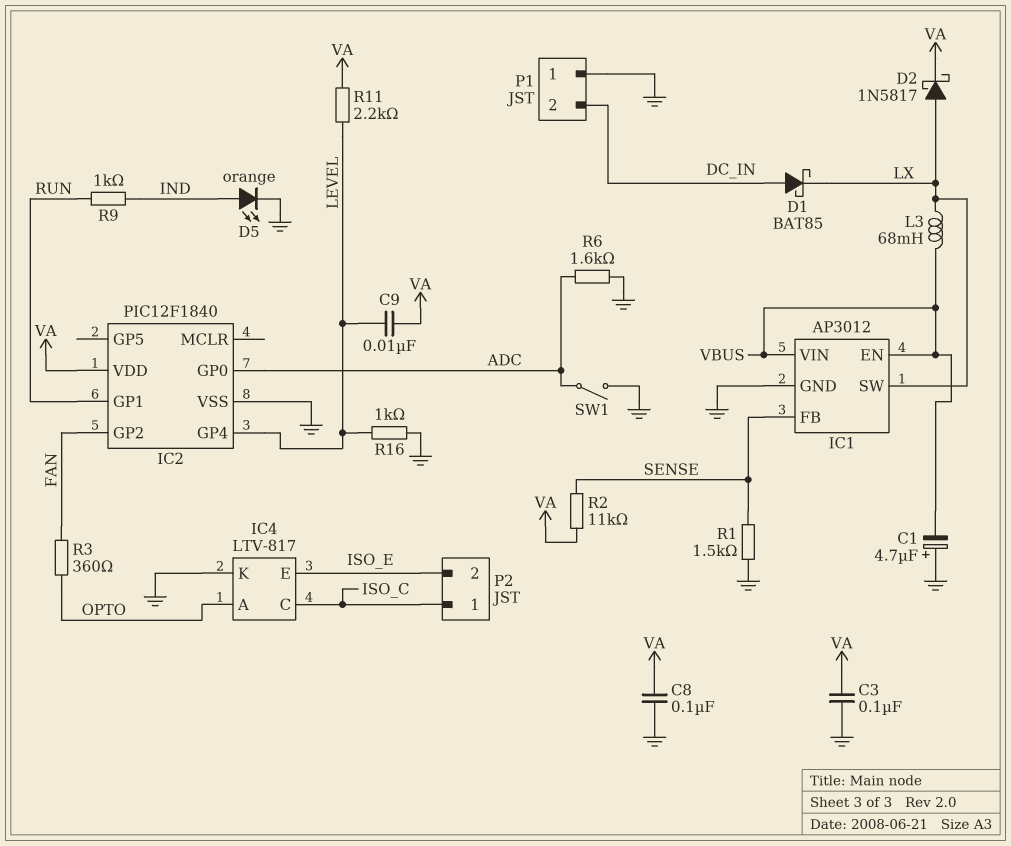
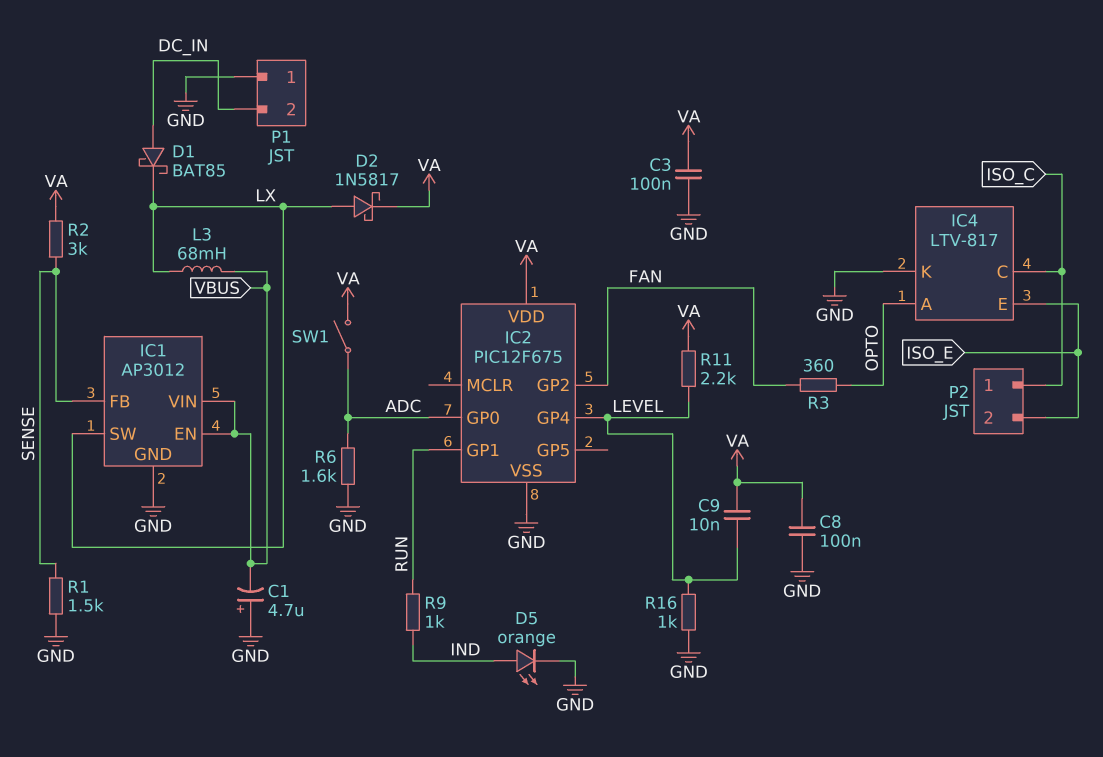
IC2: PIC12F1840 -> PIC12F675
R2: 11k (SENSE, VA) -> 3k (SENSE, VA)
SW1: switch (ADC, GND) -> switch (ADC, VA)

